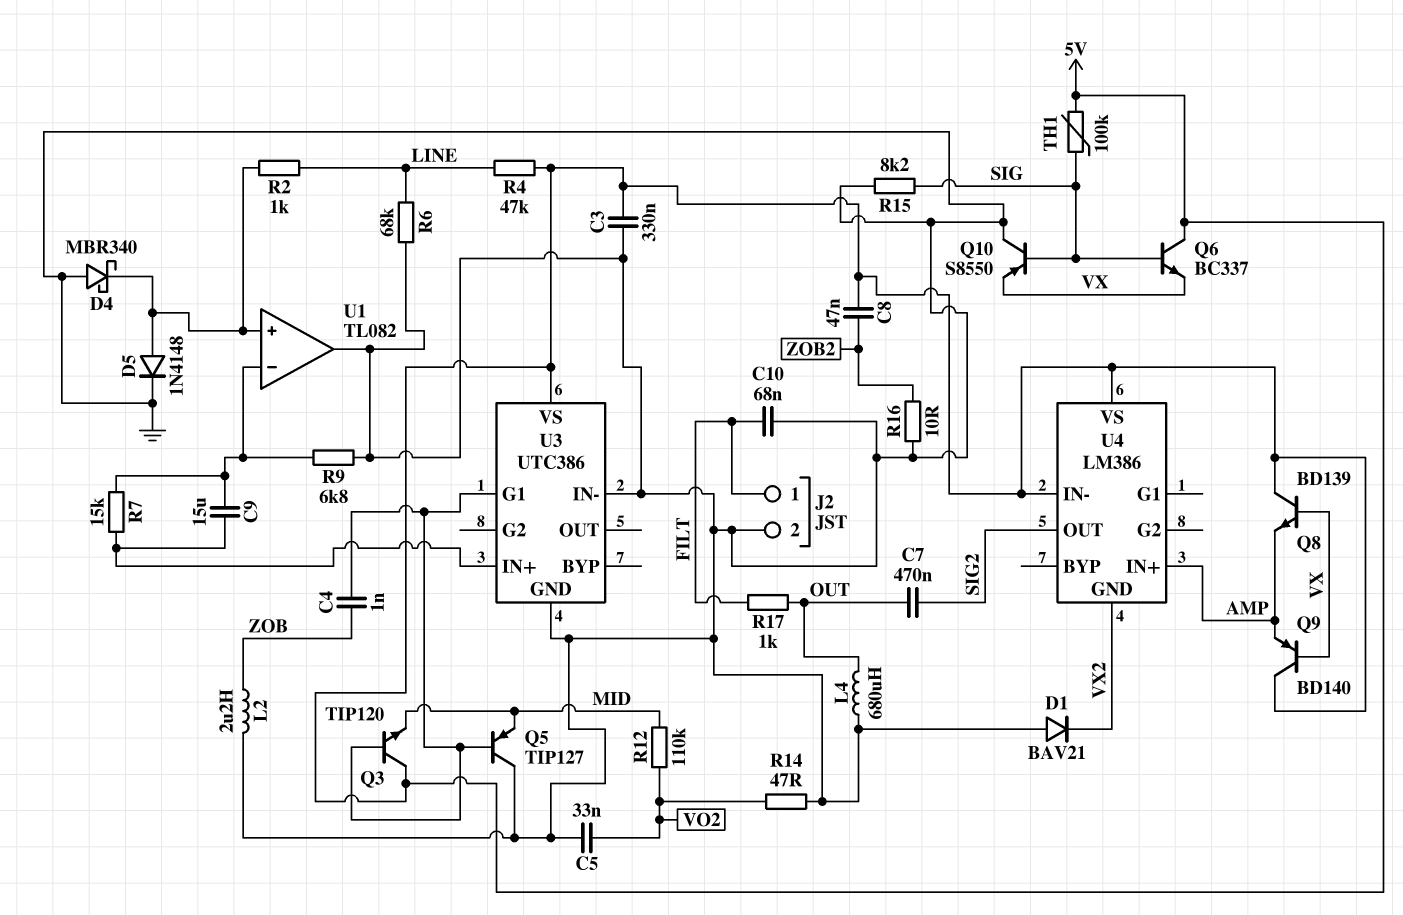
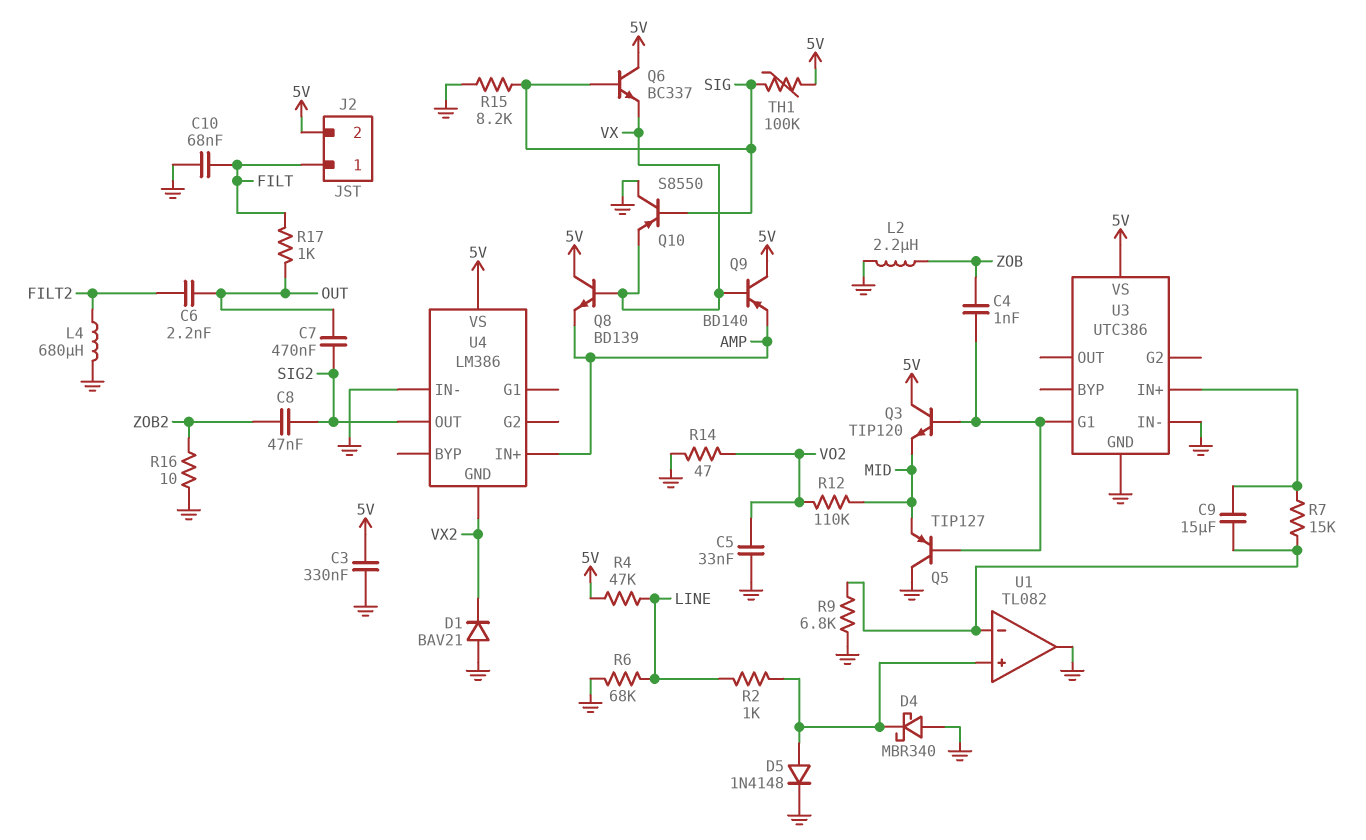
C6: none -> 2.2nF (FILT2, OUT)
C8: 47nF (5V, ZOB2) -> 47nF (SIG2, ZOB2)
J2 pin 2: GND -> 5V
L4: 680uH (GND, OUT) -> 680uH (FILT2, GND)
U4 pin IN-: 5V -> GND

